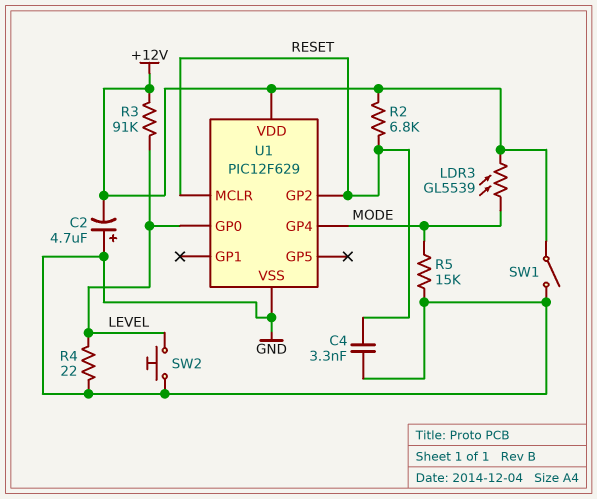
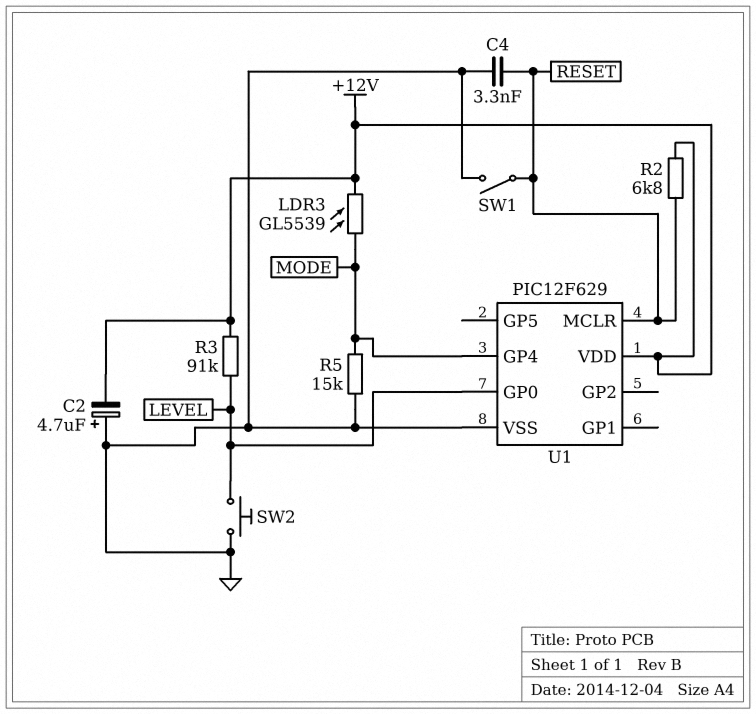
R4: 22 (GND, LEVEL) -> none
SW1: switch (+12V, GND) -> switch (GND, RESET)
U1 pin GP2: RESET -> none

